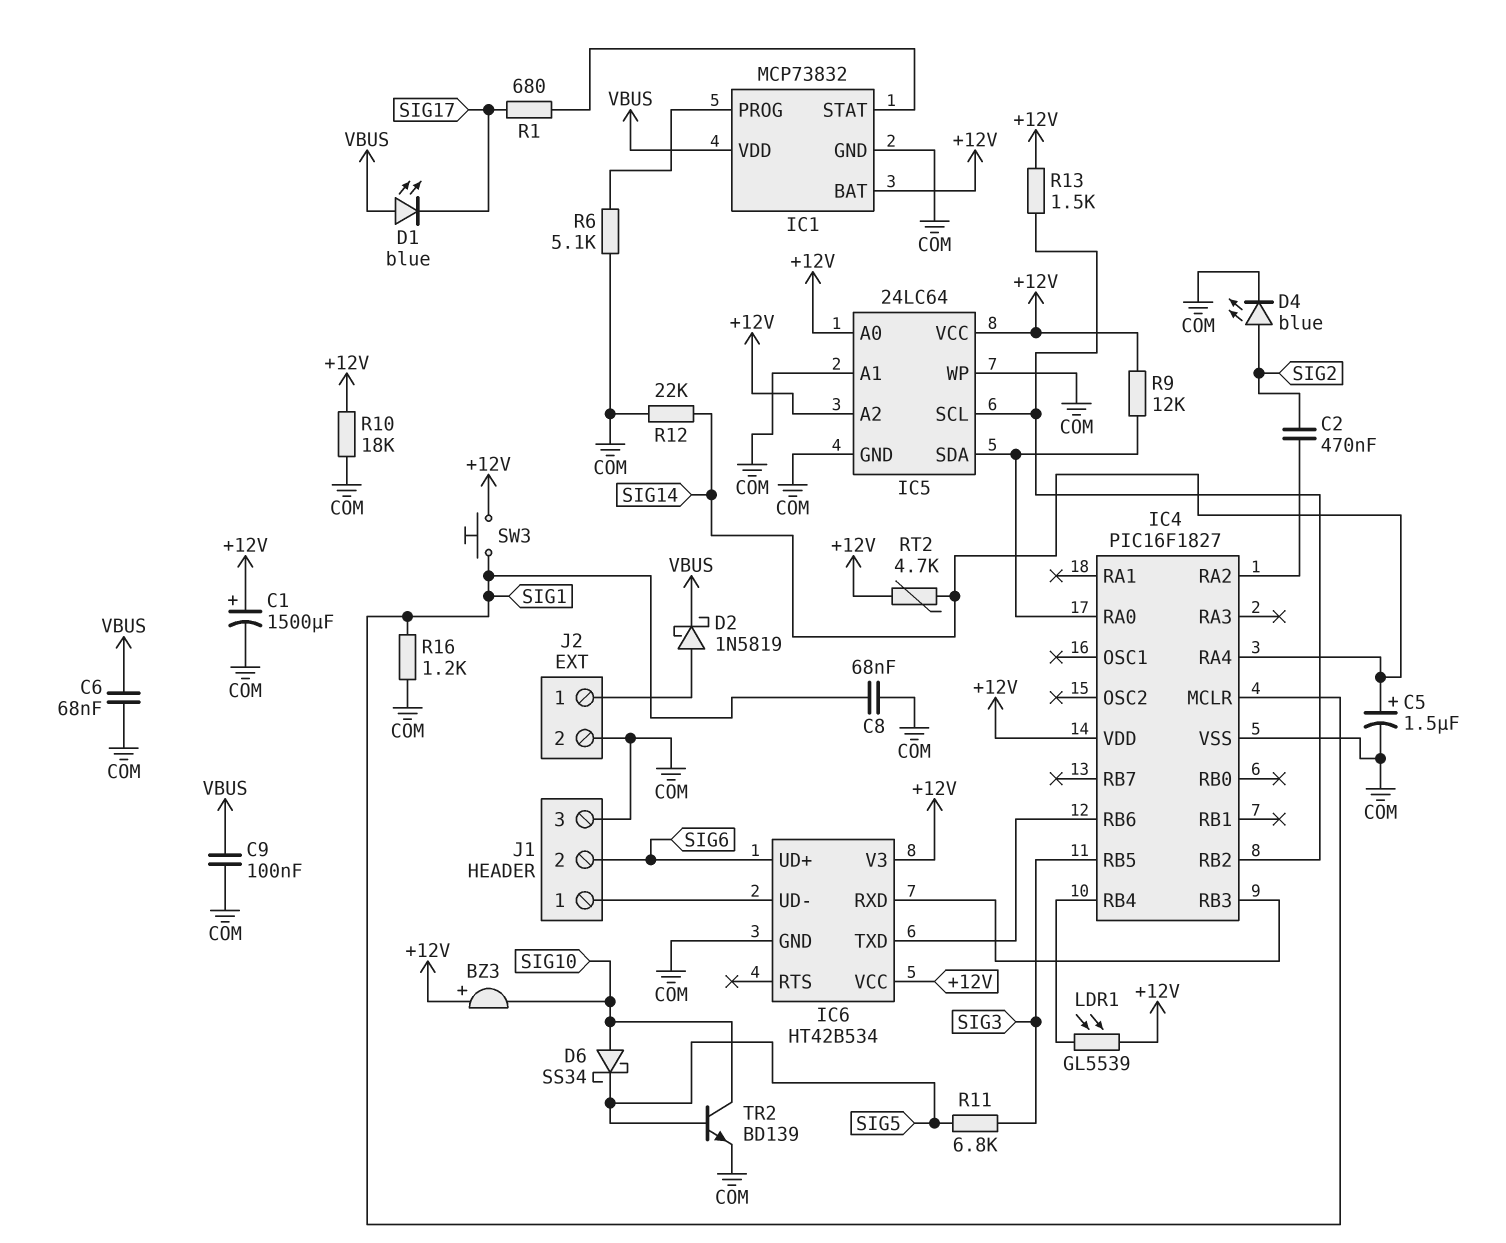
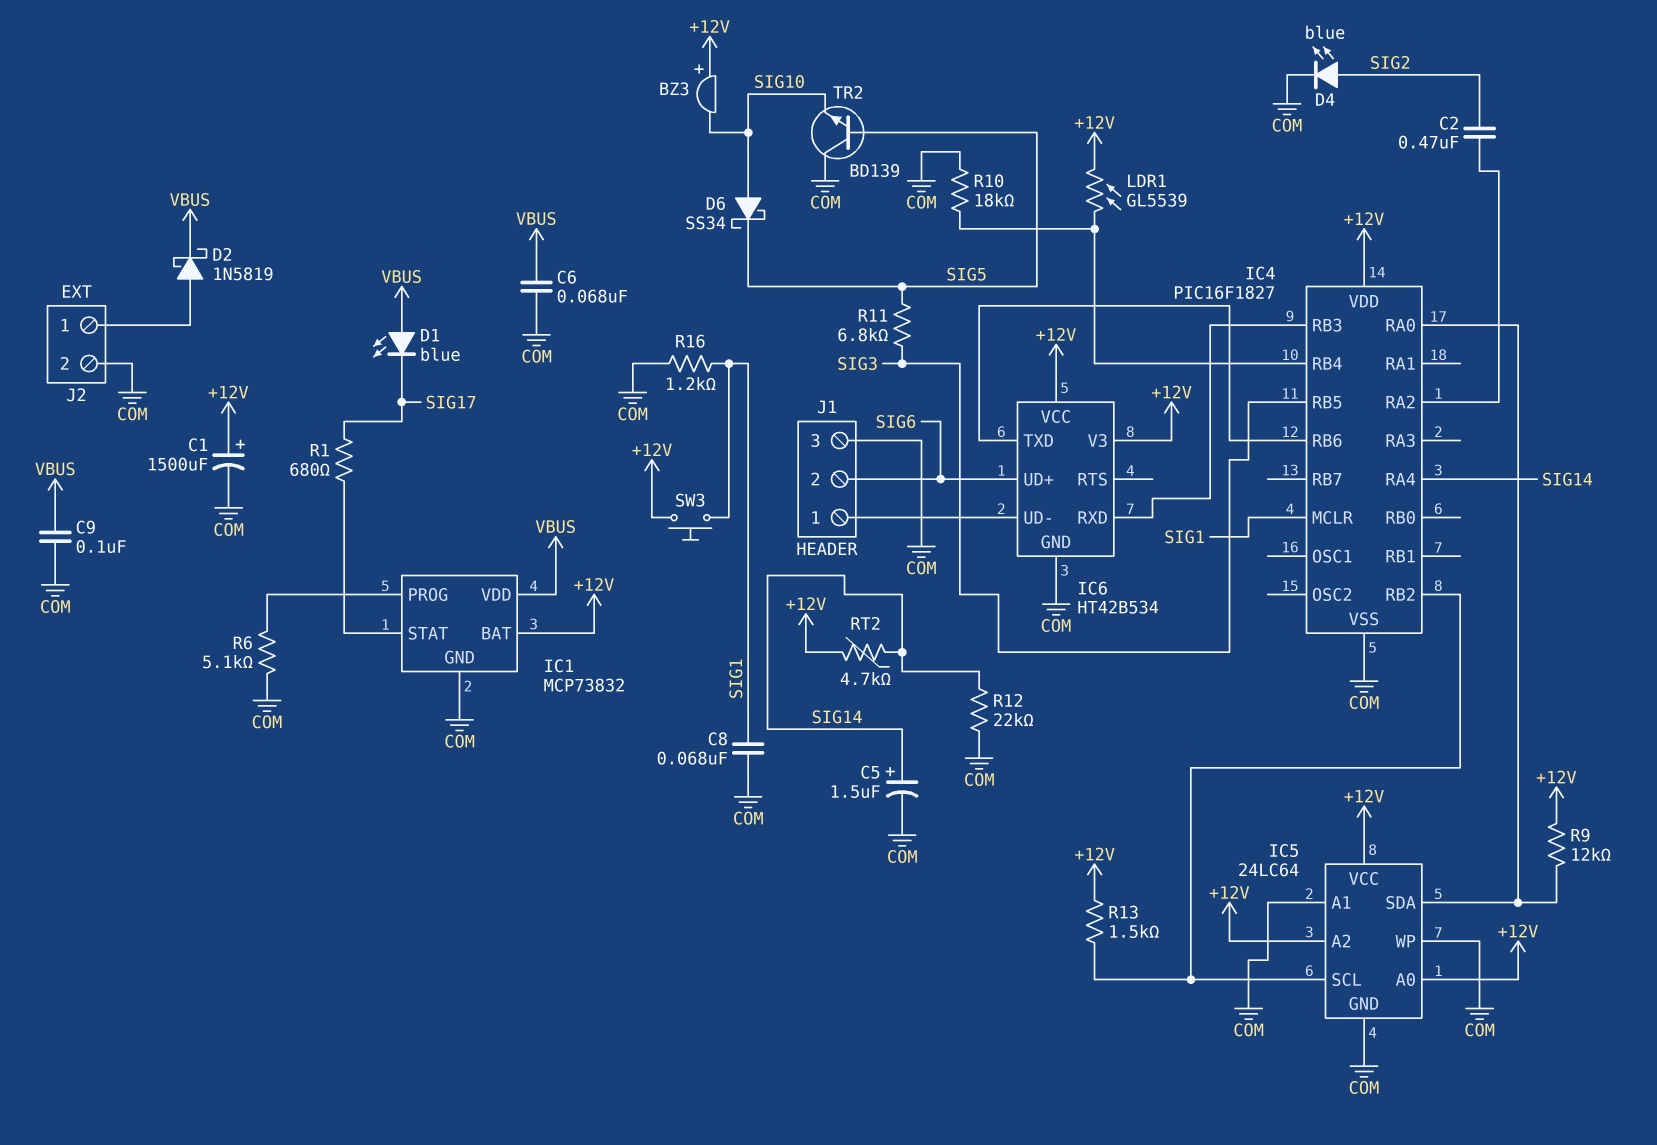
R10: 18k (+12V, COM) -> 18k (COM, IC4/RB4)
TR2: NPN BD139 (B SIG5, C SIG10, E COM) -> NPN BD139 (B SIG5, C COM, E SIG10)

